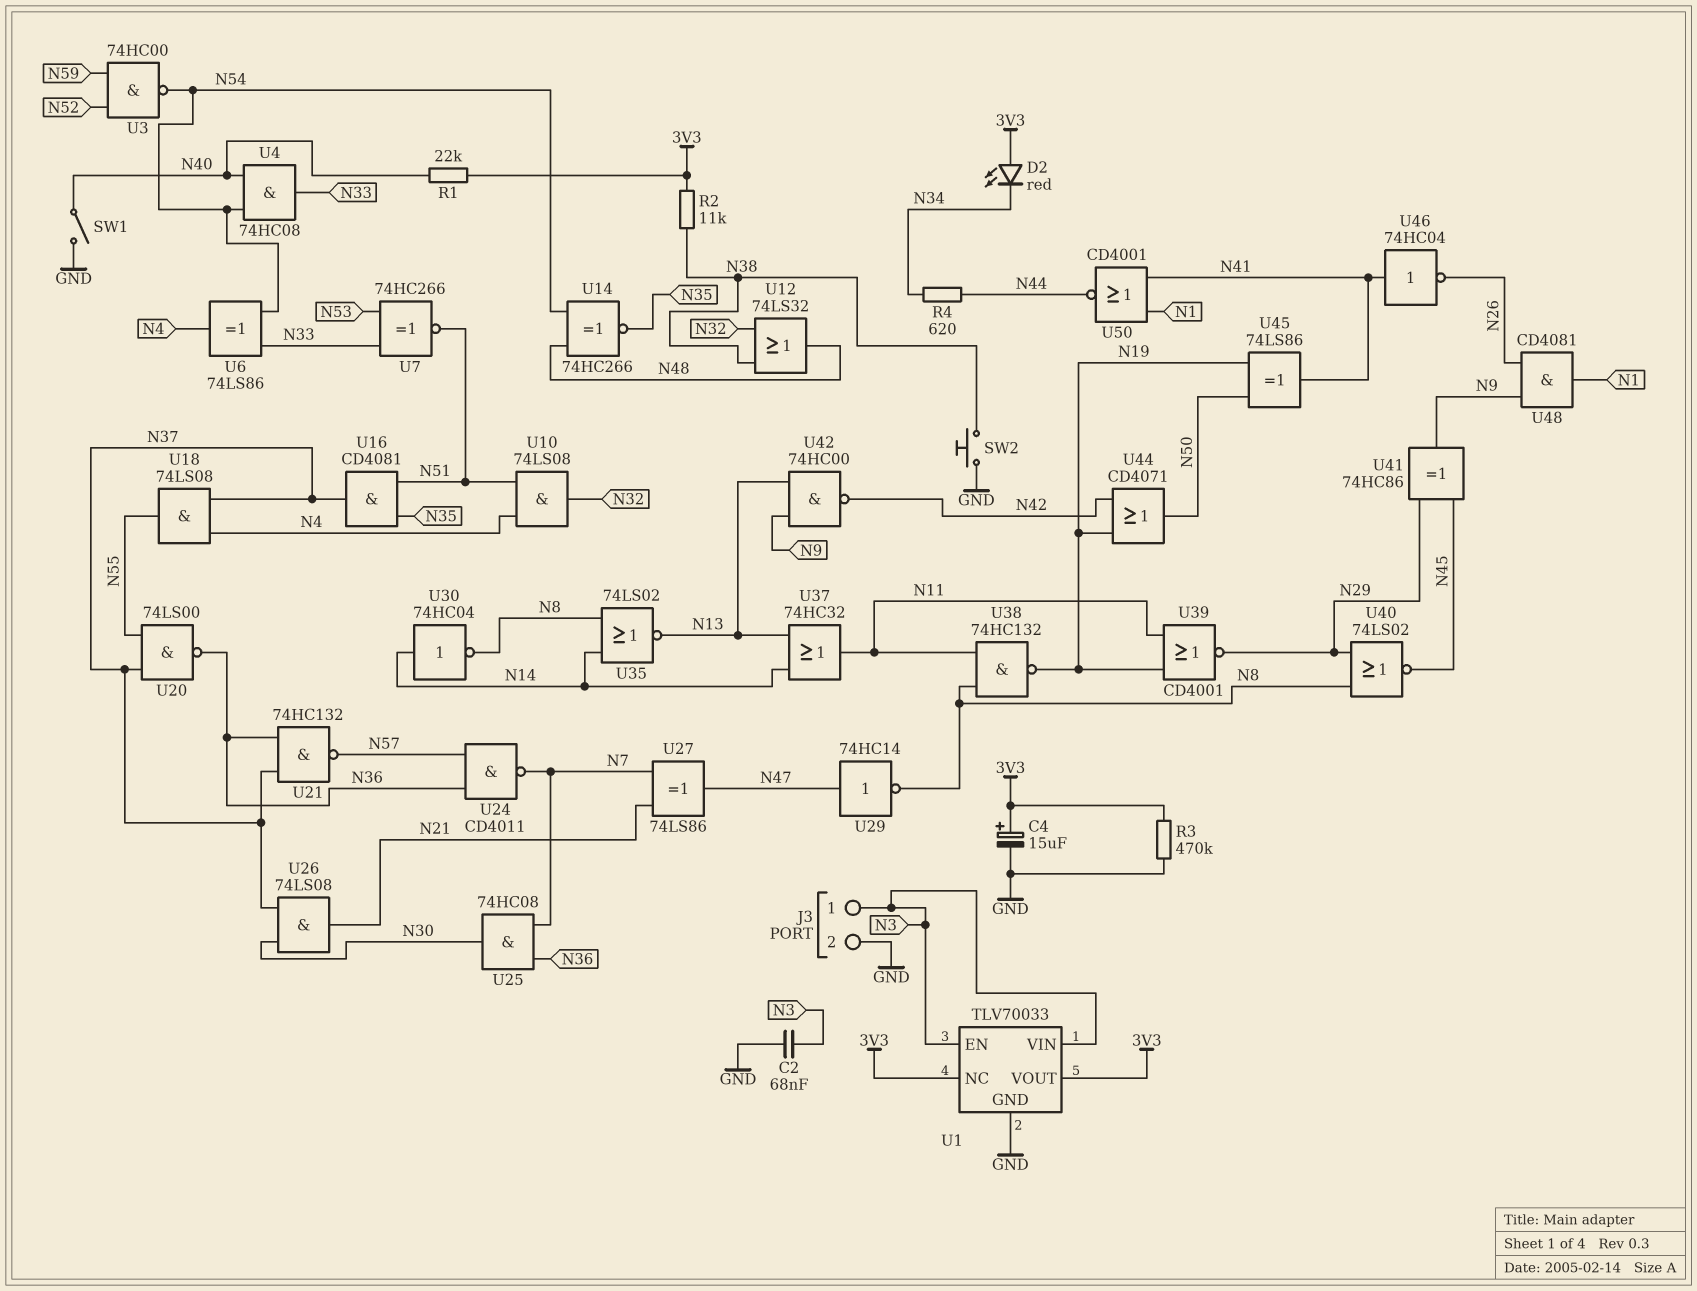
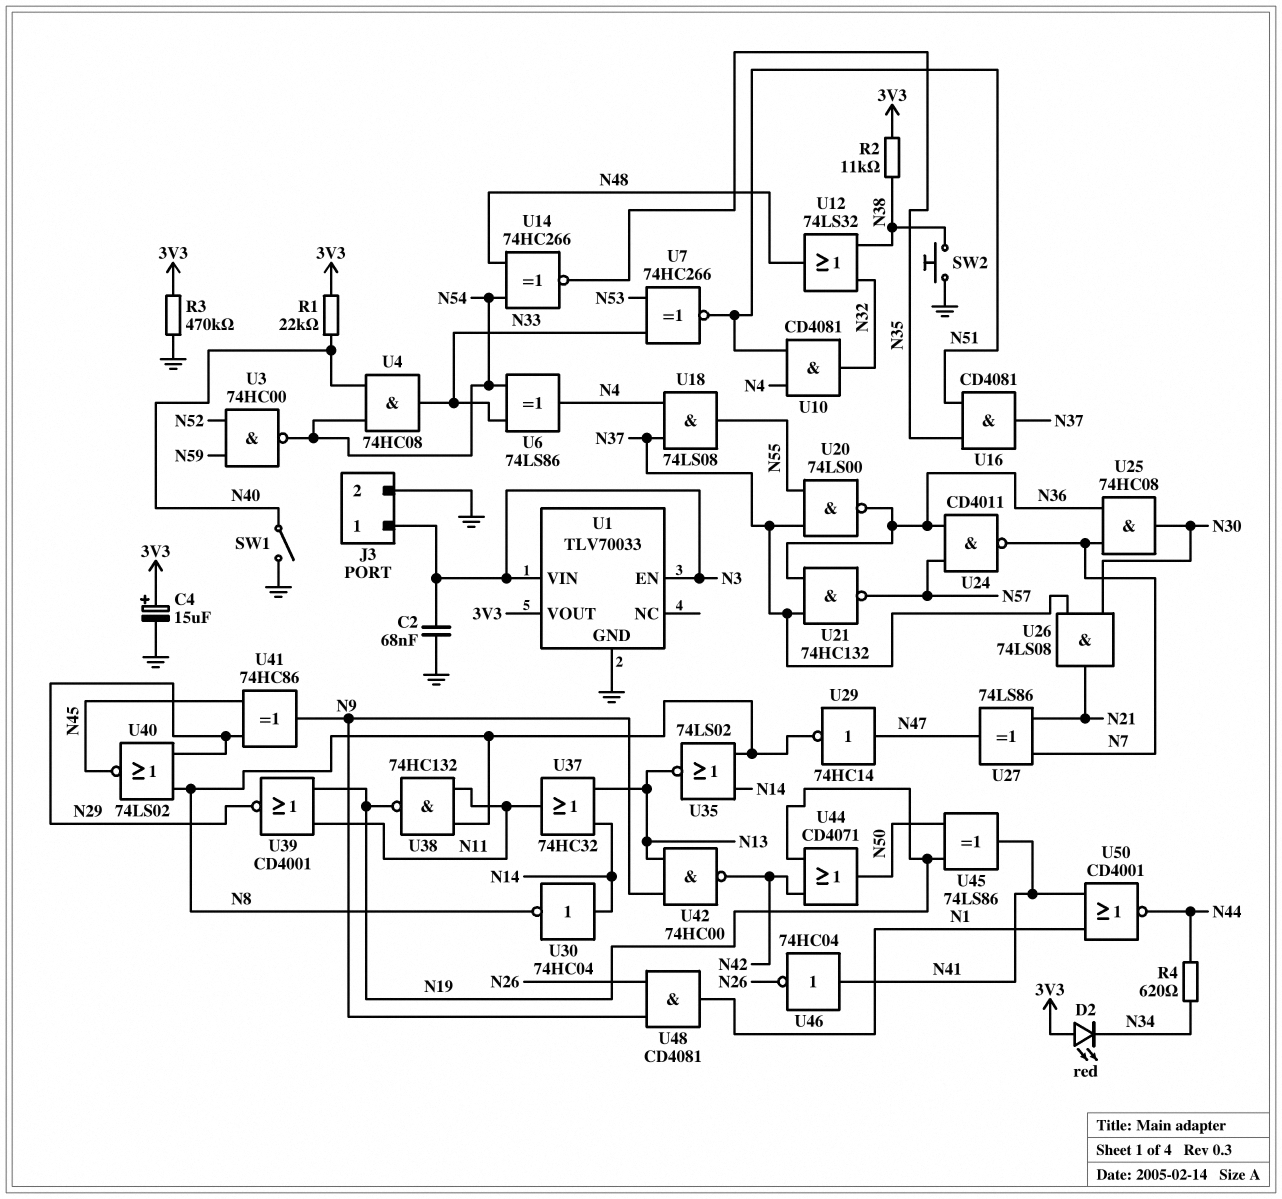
U1 pin NC: 3V3 -> none
U10: AND 74LS08 (in N4, in N51, out N32) -> AND CD4081 (in N4, in N51, out N32)

